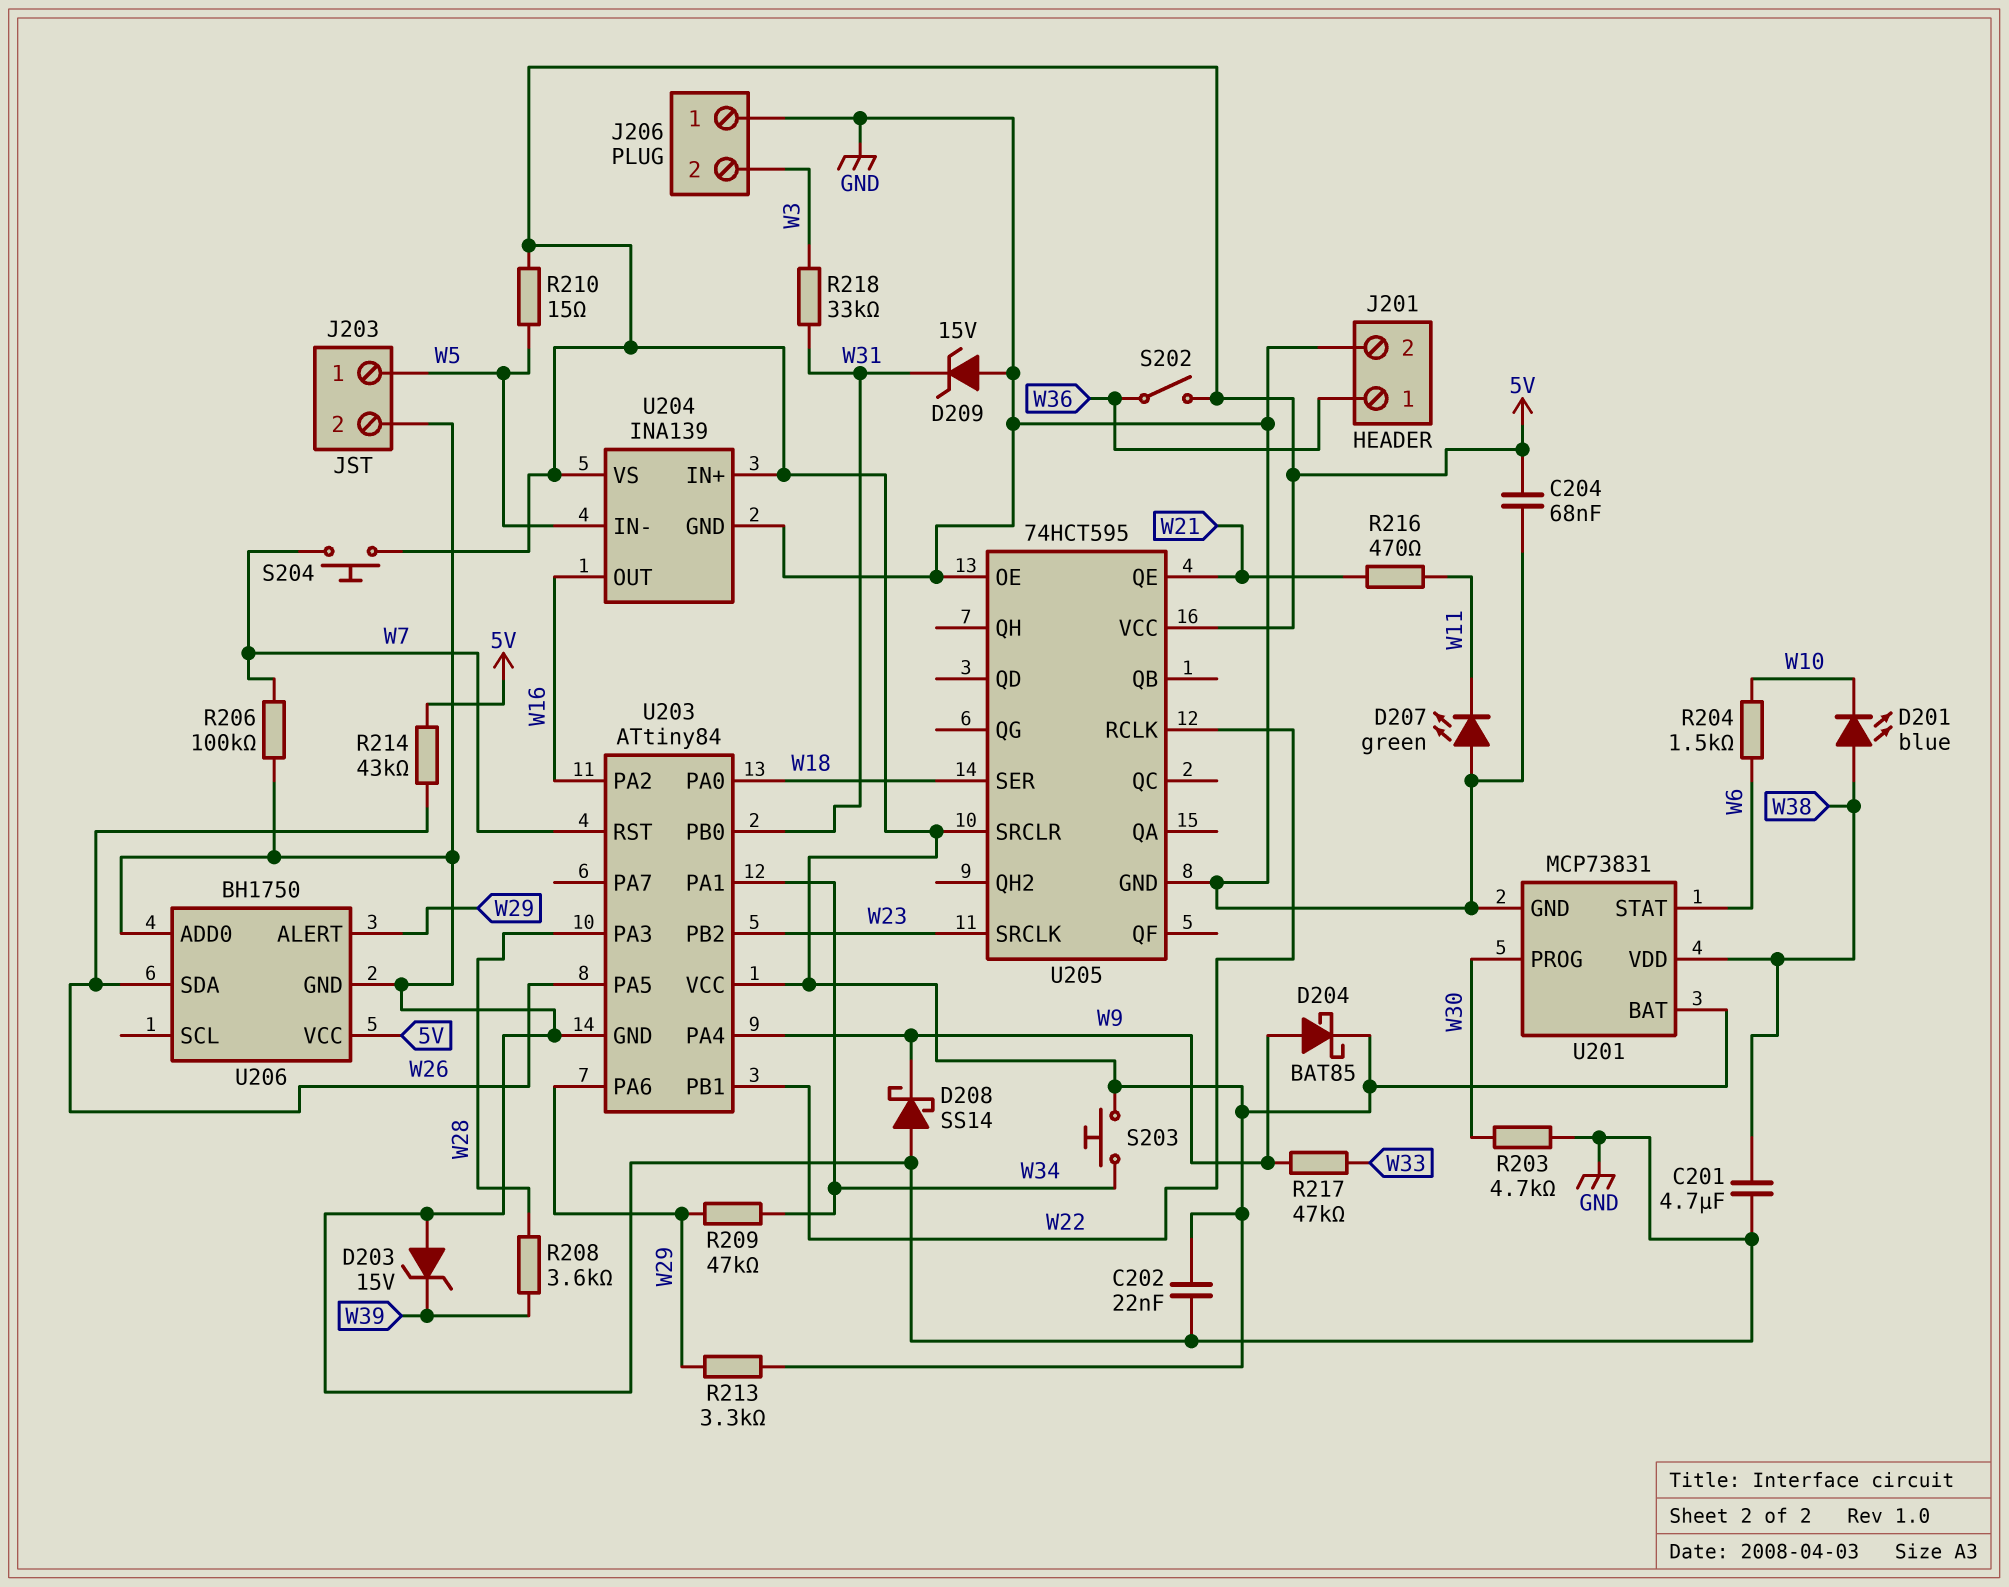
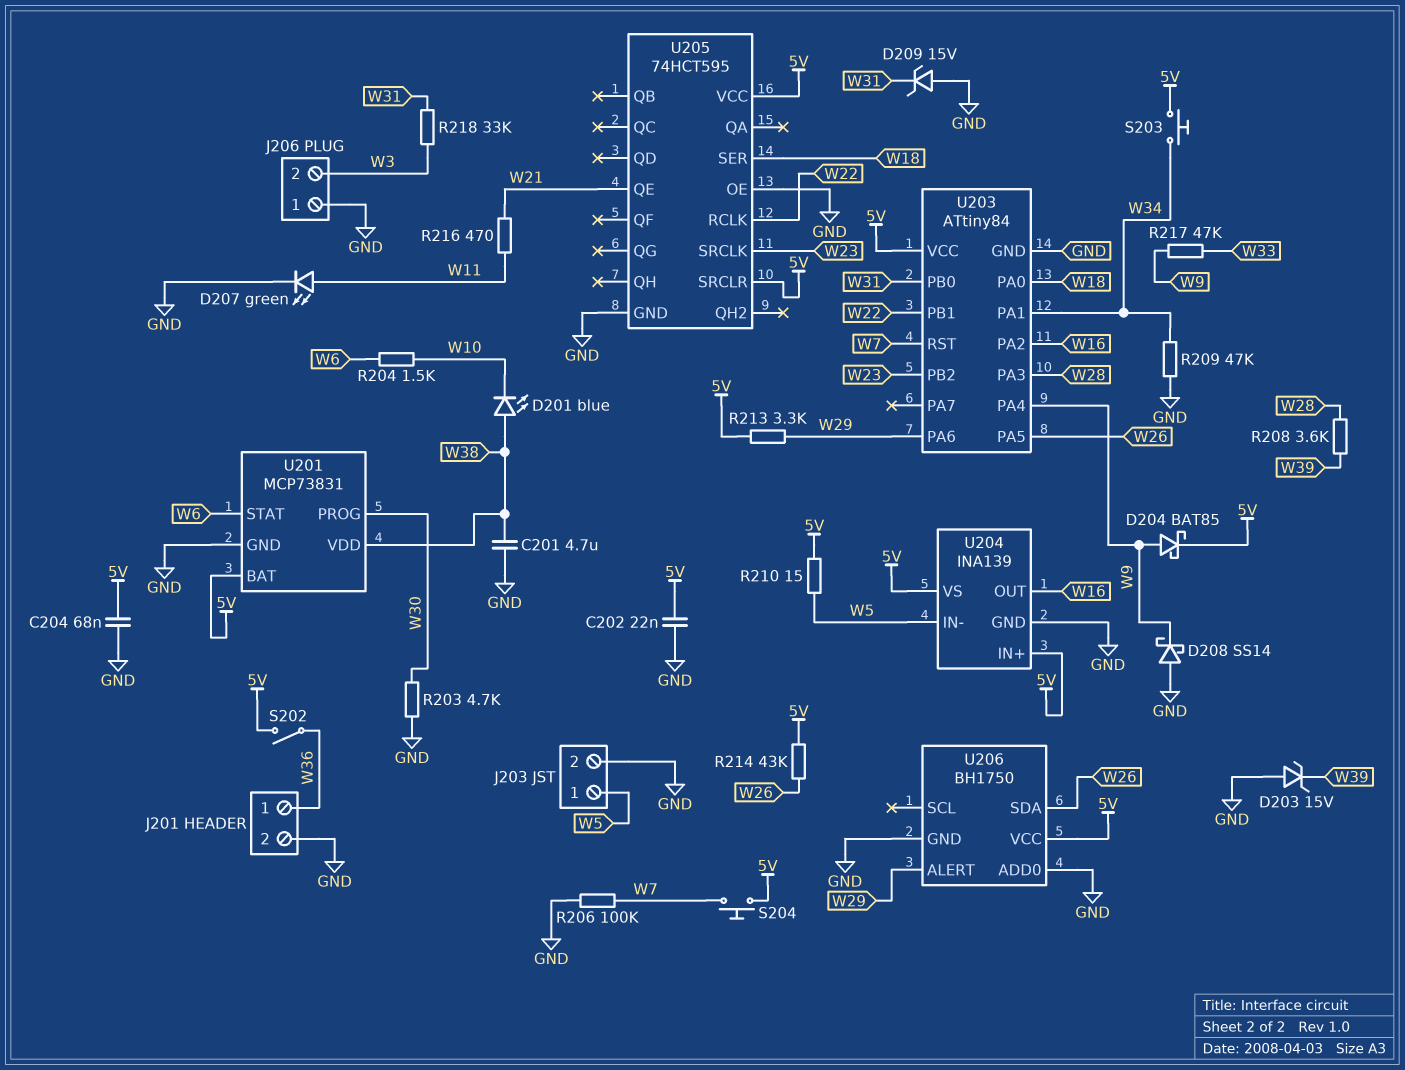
D207: LED green (A GND, K W11) -> LED green (A W11, K GND)
R209: 47k (W29, W34) -> 47k (GND, W34)

